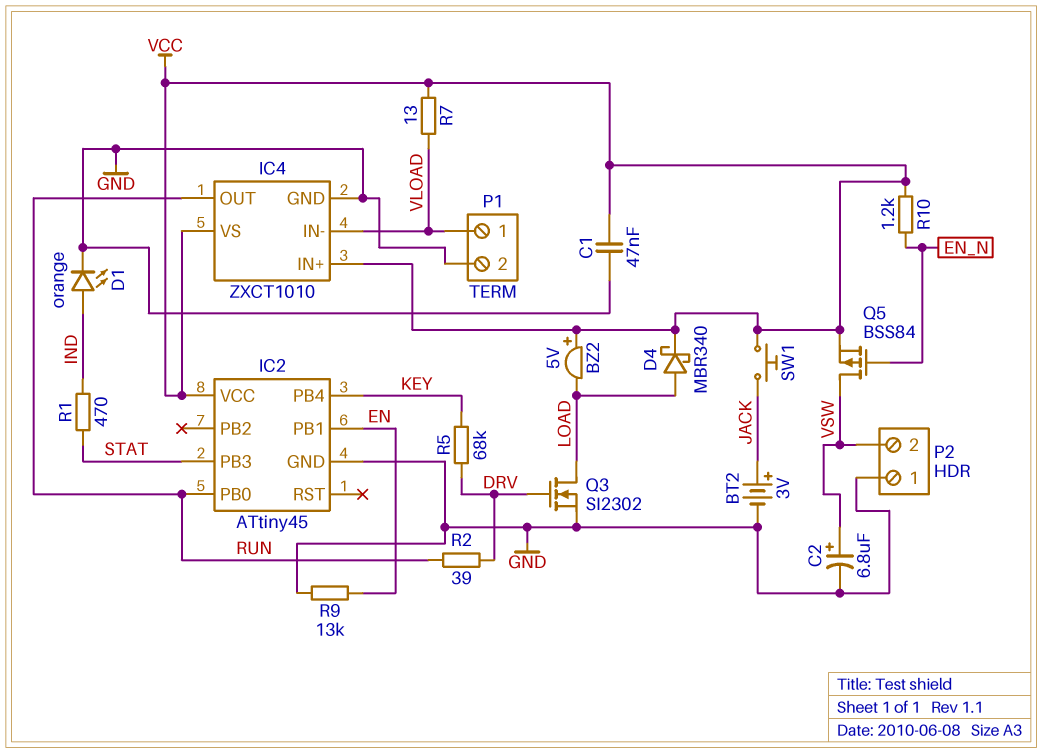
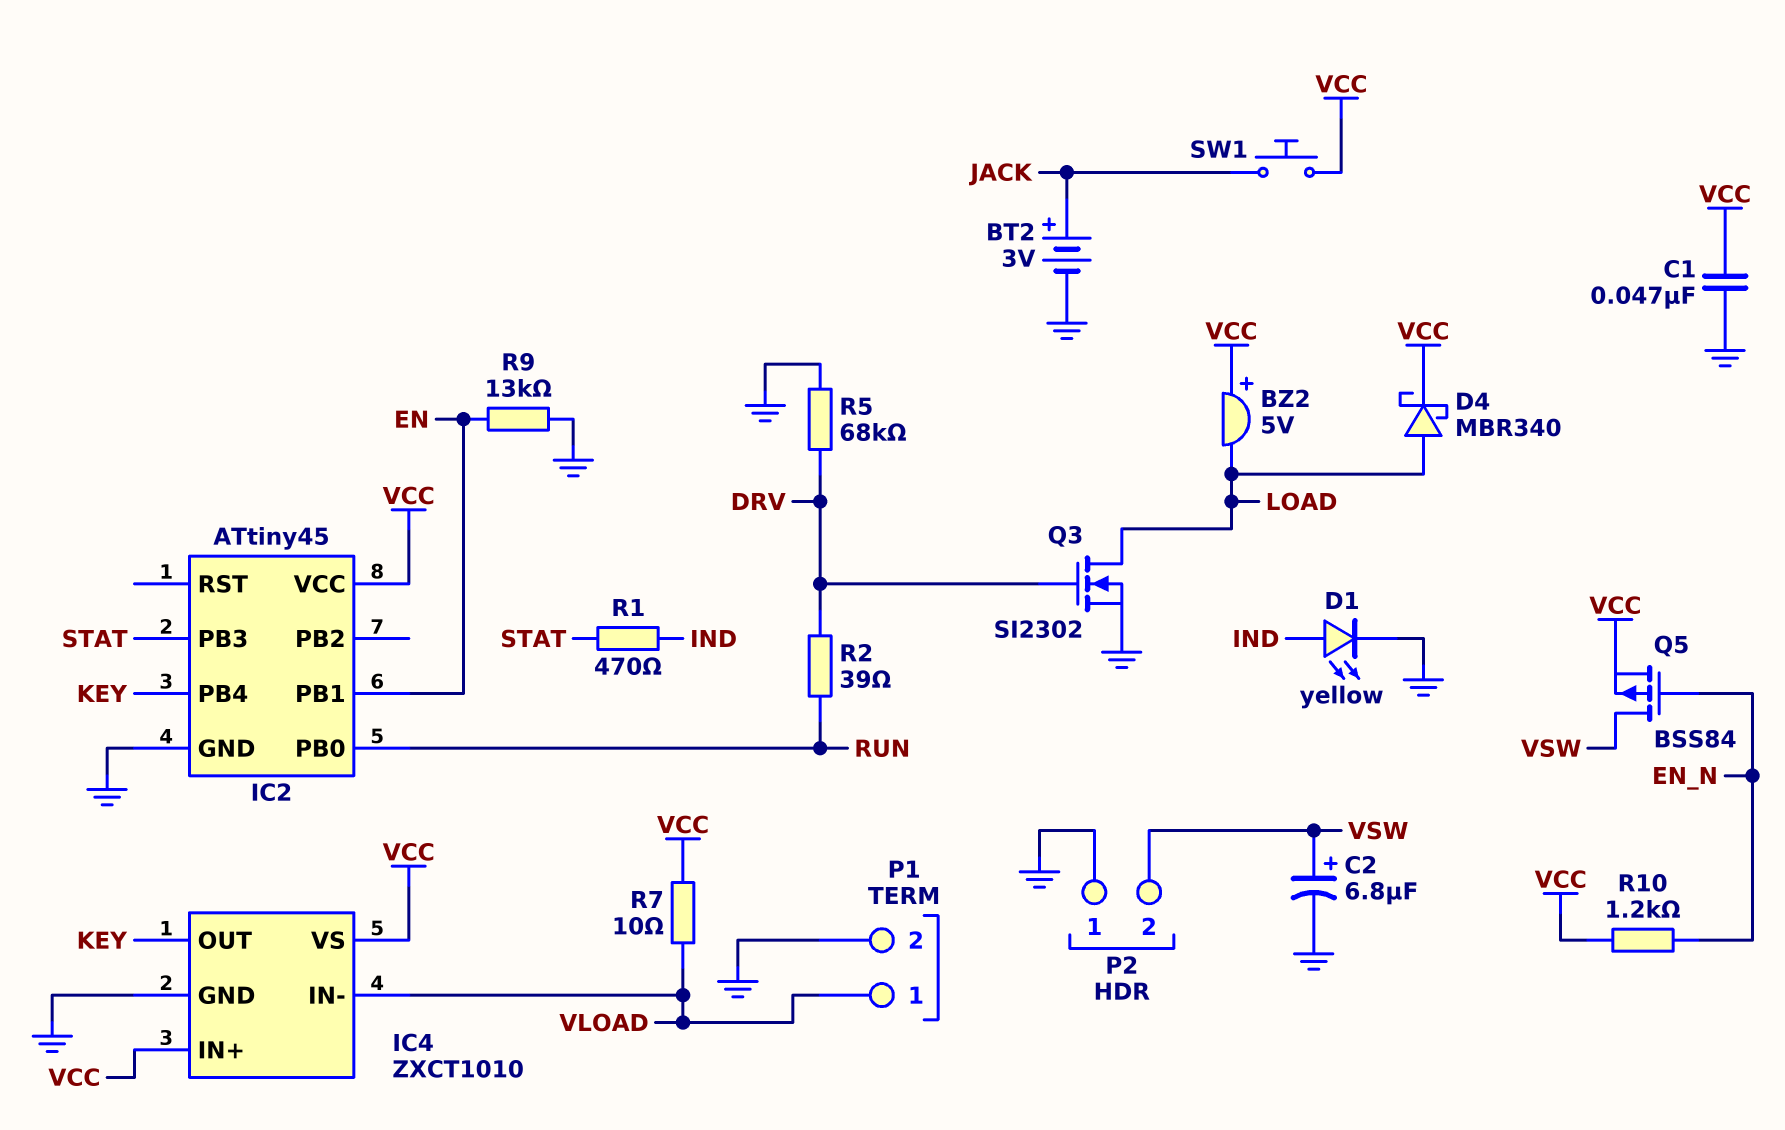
D1: LED orange (A IND, K GND) -> LED yellow (A IND, K GND)
IC4 pin OUT: RUN -> KEY
R5: 68k (DRV, KEY) -> 68k (DRV, GND)
R7: 13 (VCC, VLOAD) -> 10 (VCC, VLOAD)

